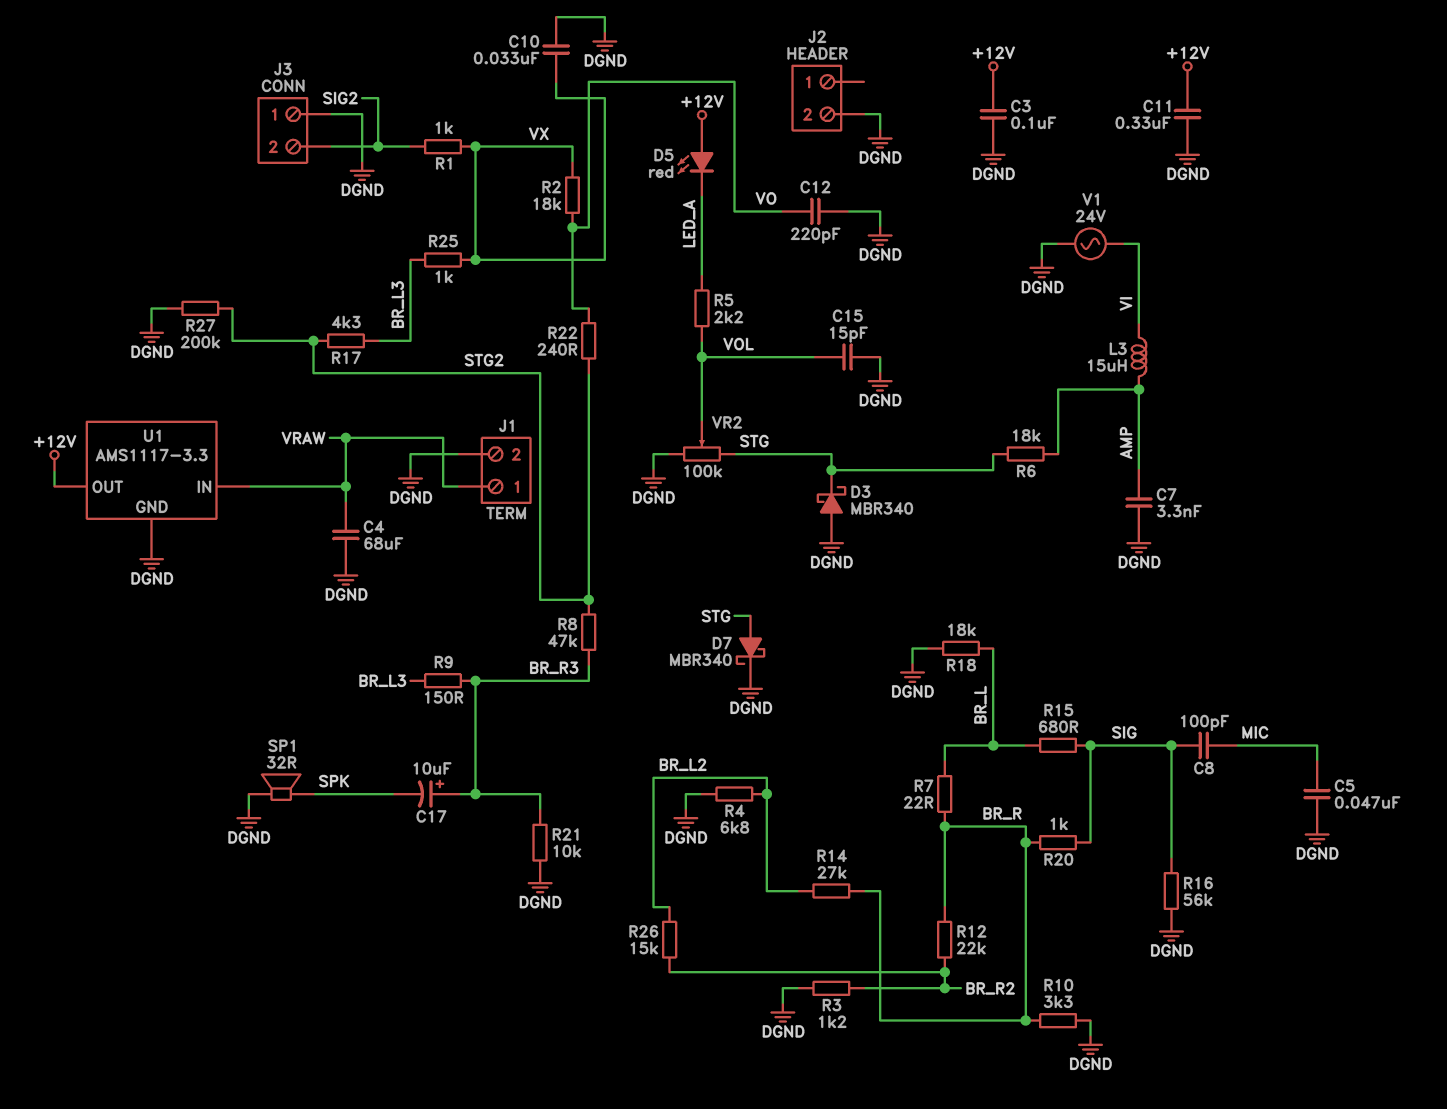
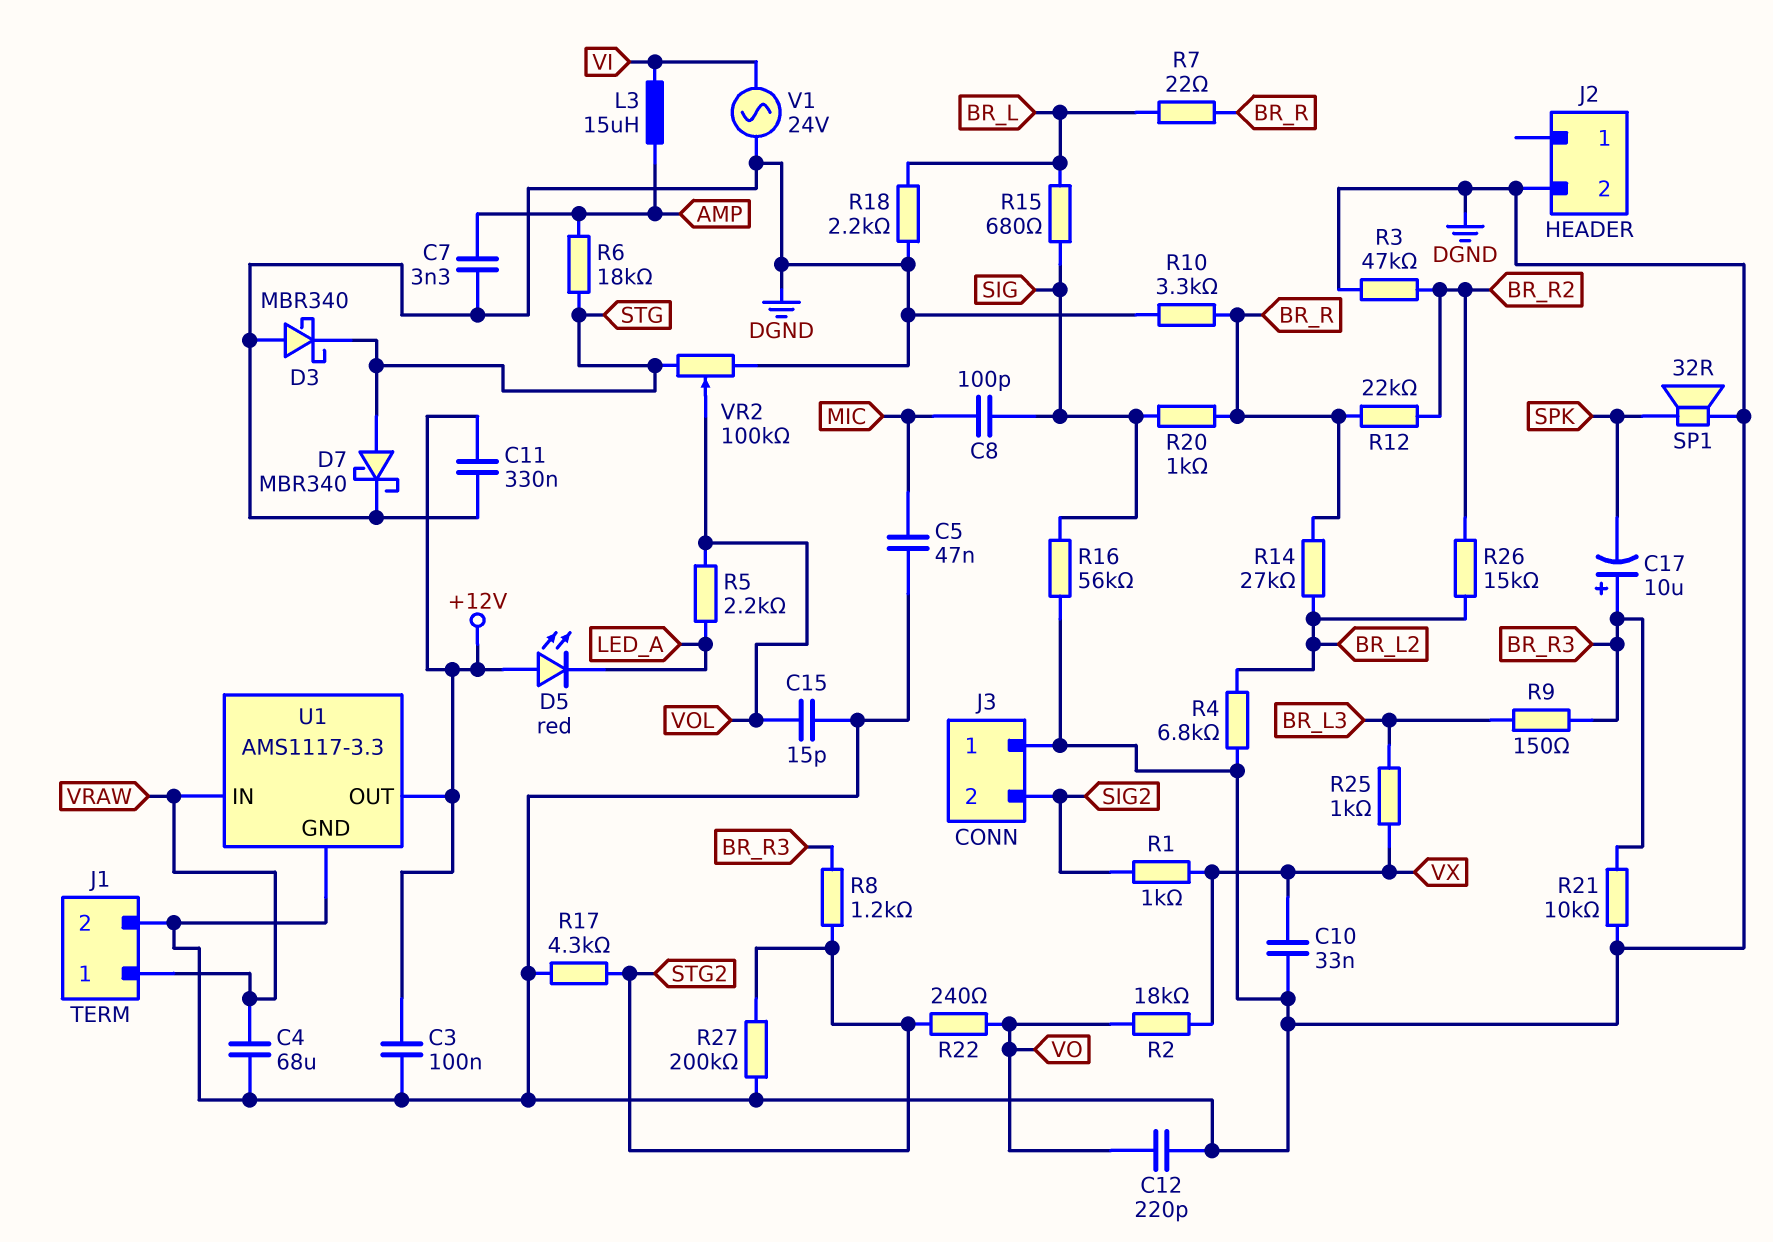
R3: 1.2k (BR_R2, DGND) -> 47k (BR_R2, DGND)
R8: 47k (BR_R3, STG2) -> 1.2k (BR_R3, STG2)
R17: 4.3k (BR_L3, STG2) -> 4.3k (DGND, STG2)
R18: 18k (BR_L, DGND) -> 2.2k (BR_L, DGND)

